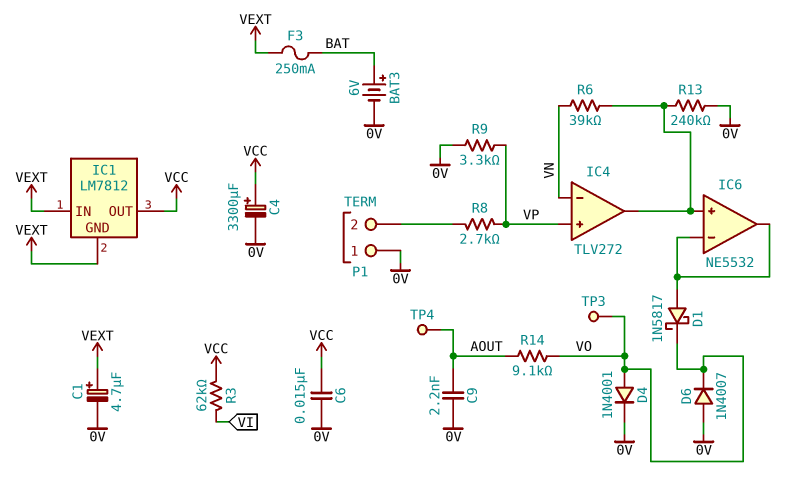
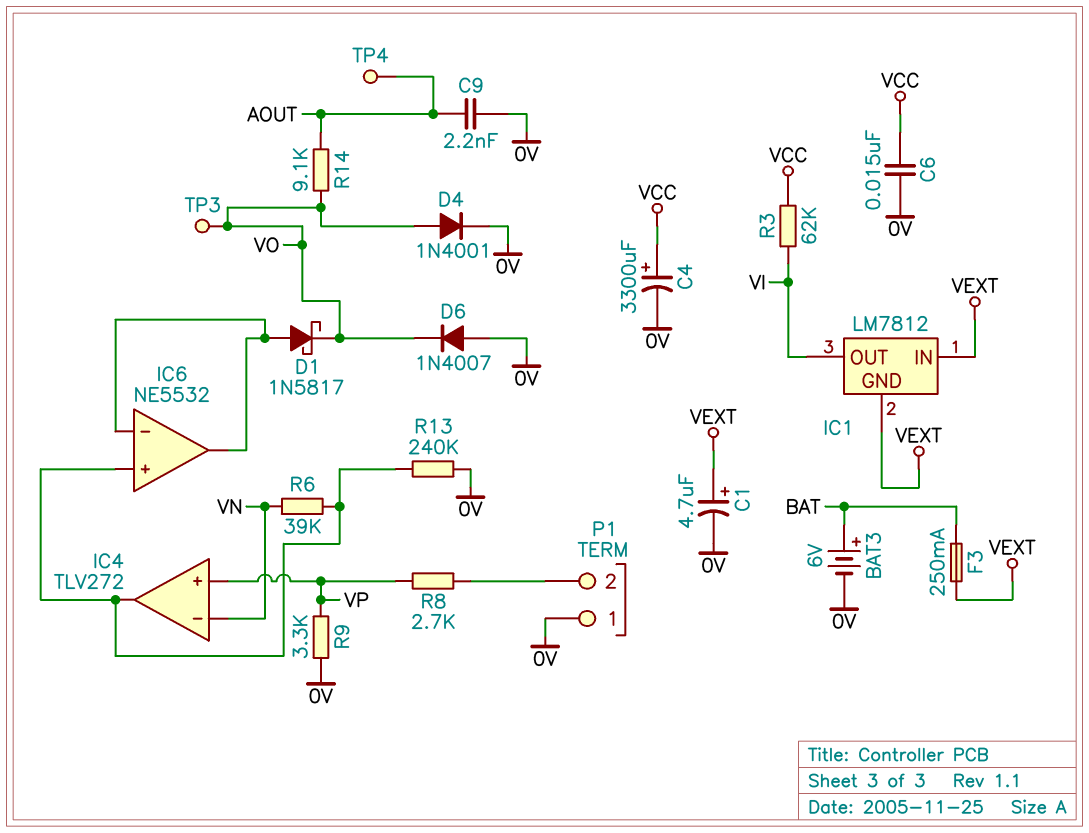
IC1 pin OUT: VCC -> VI

